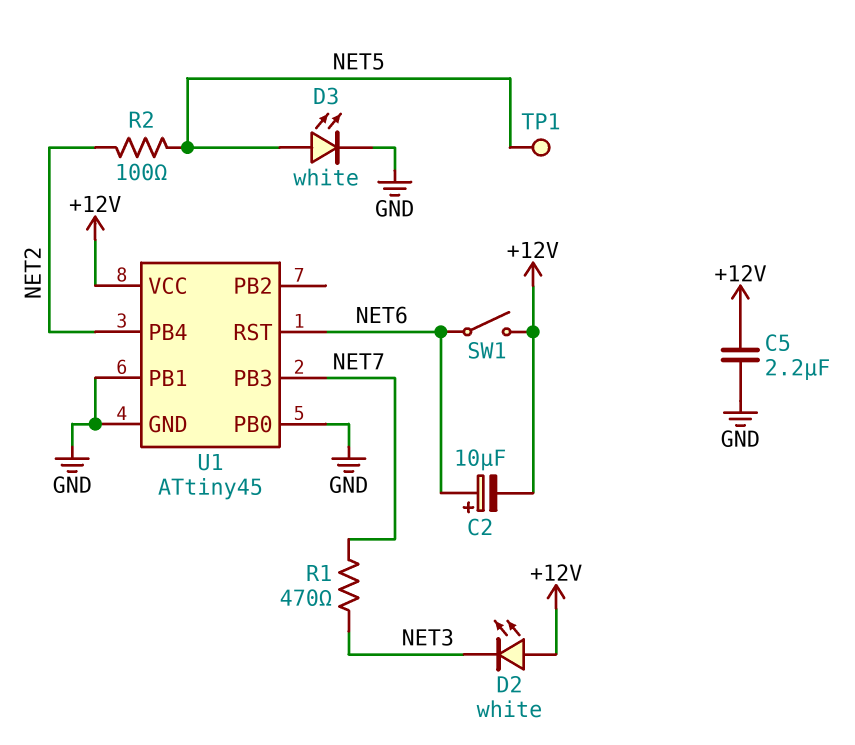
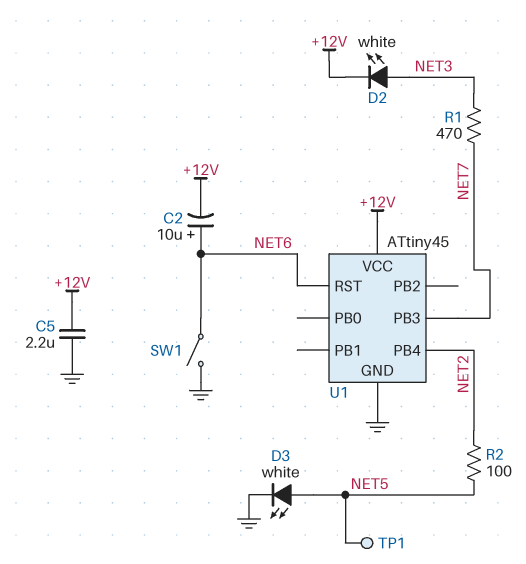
D2: LED white (A +12V, K NET3) -> LED white (A NET3, K +12V)
SW1: switch (+12V, NET6) -> switch (GND, NET6)
U1 pin PB0: GND -> none
U1 pin PB1: GND -> none

